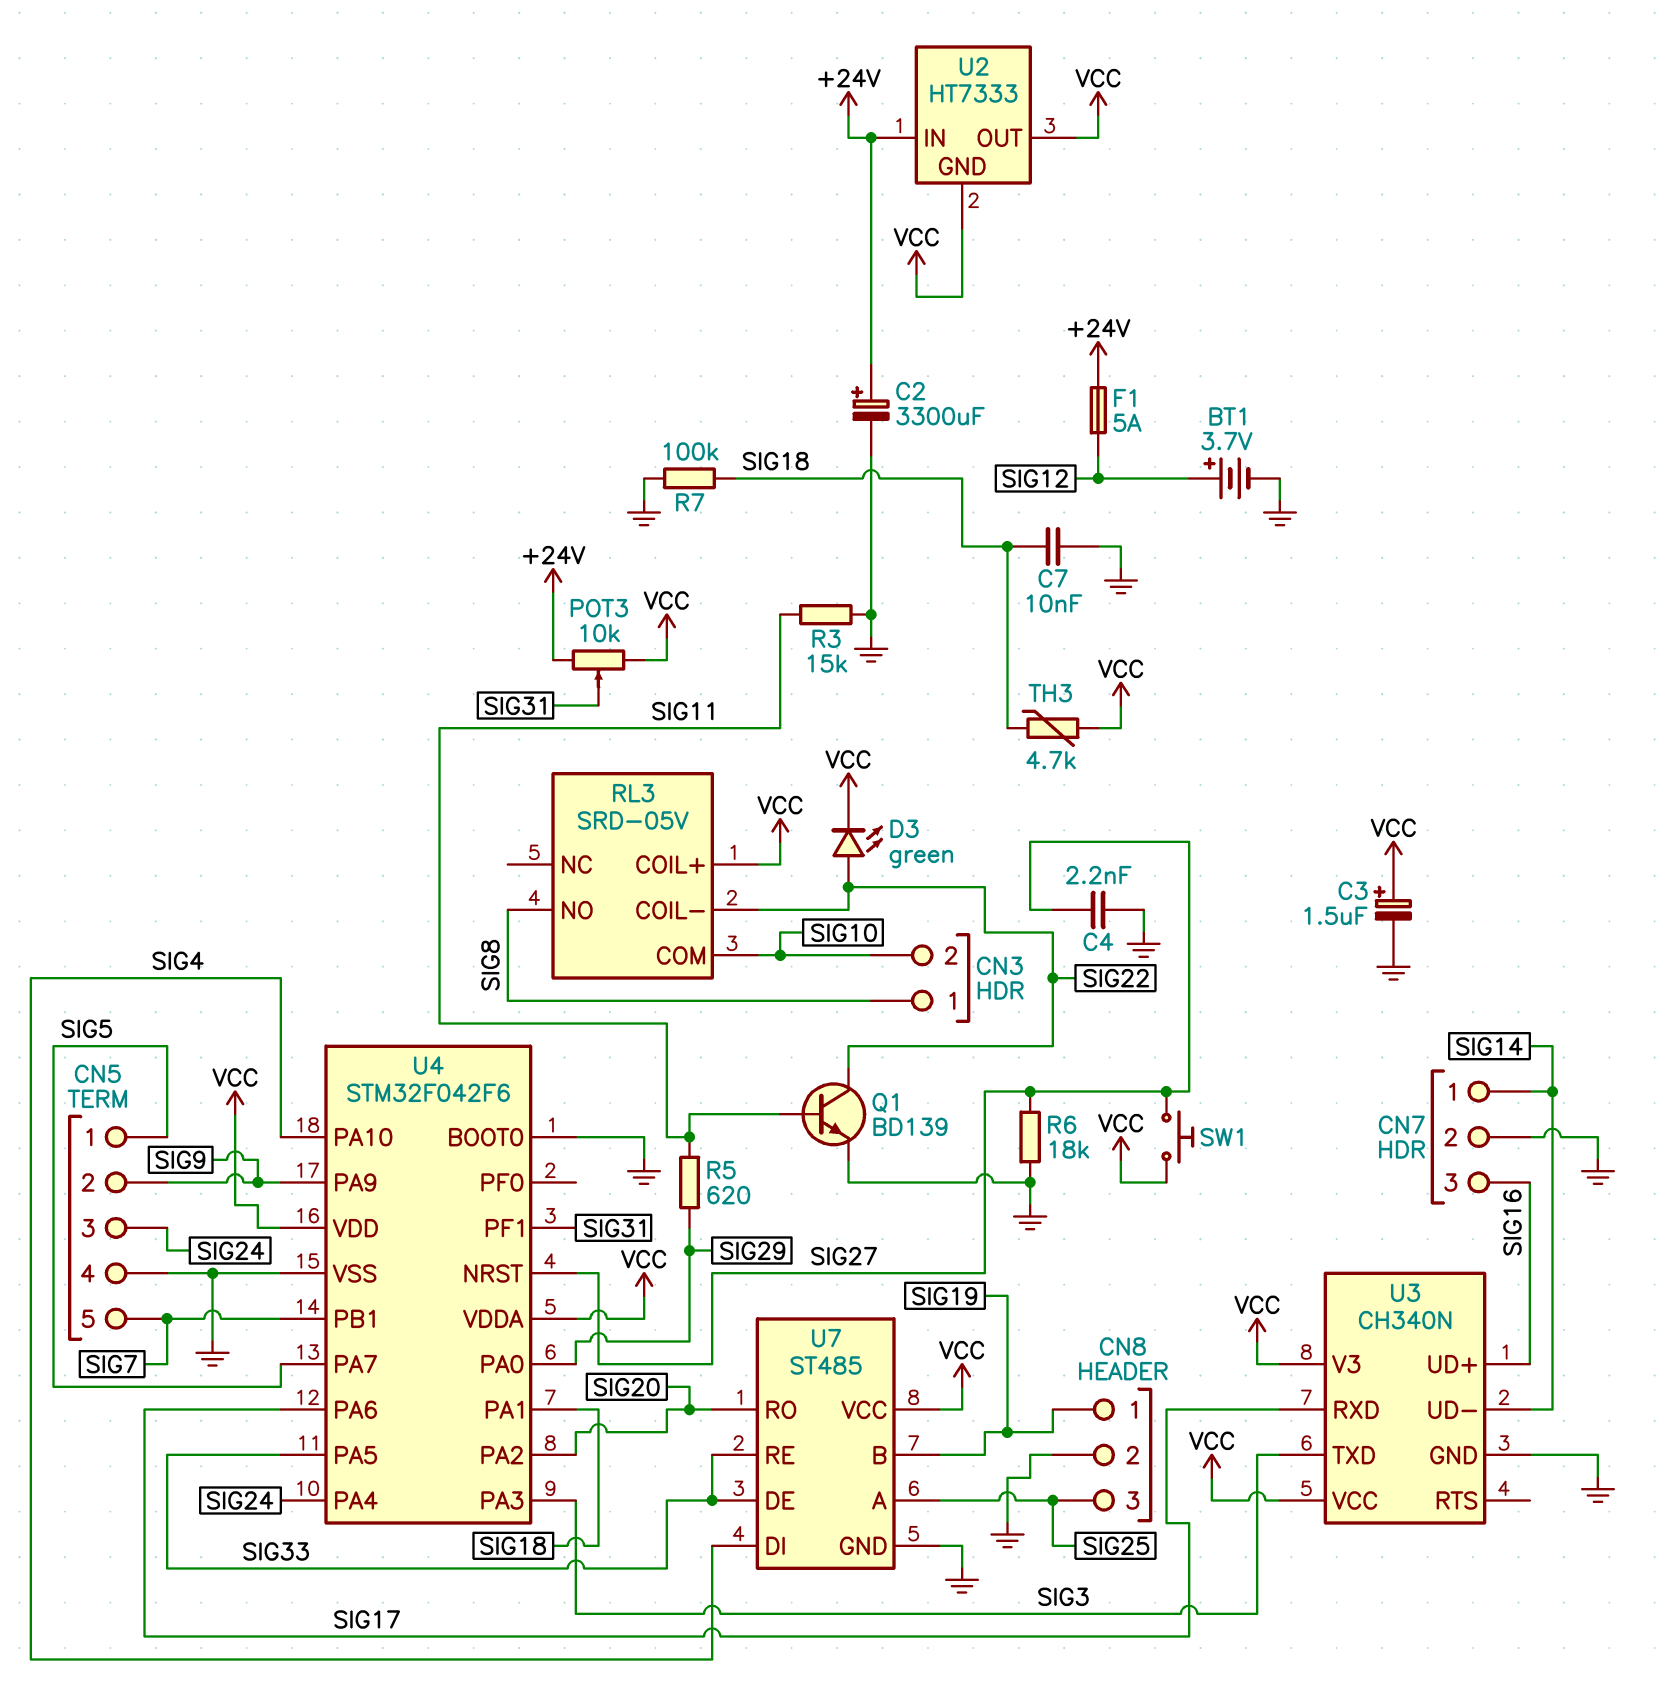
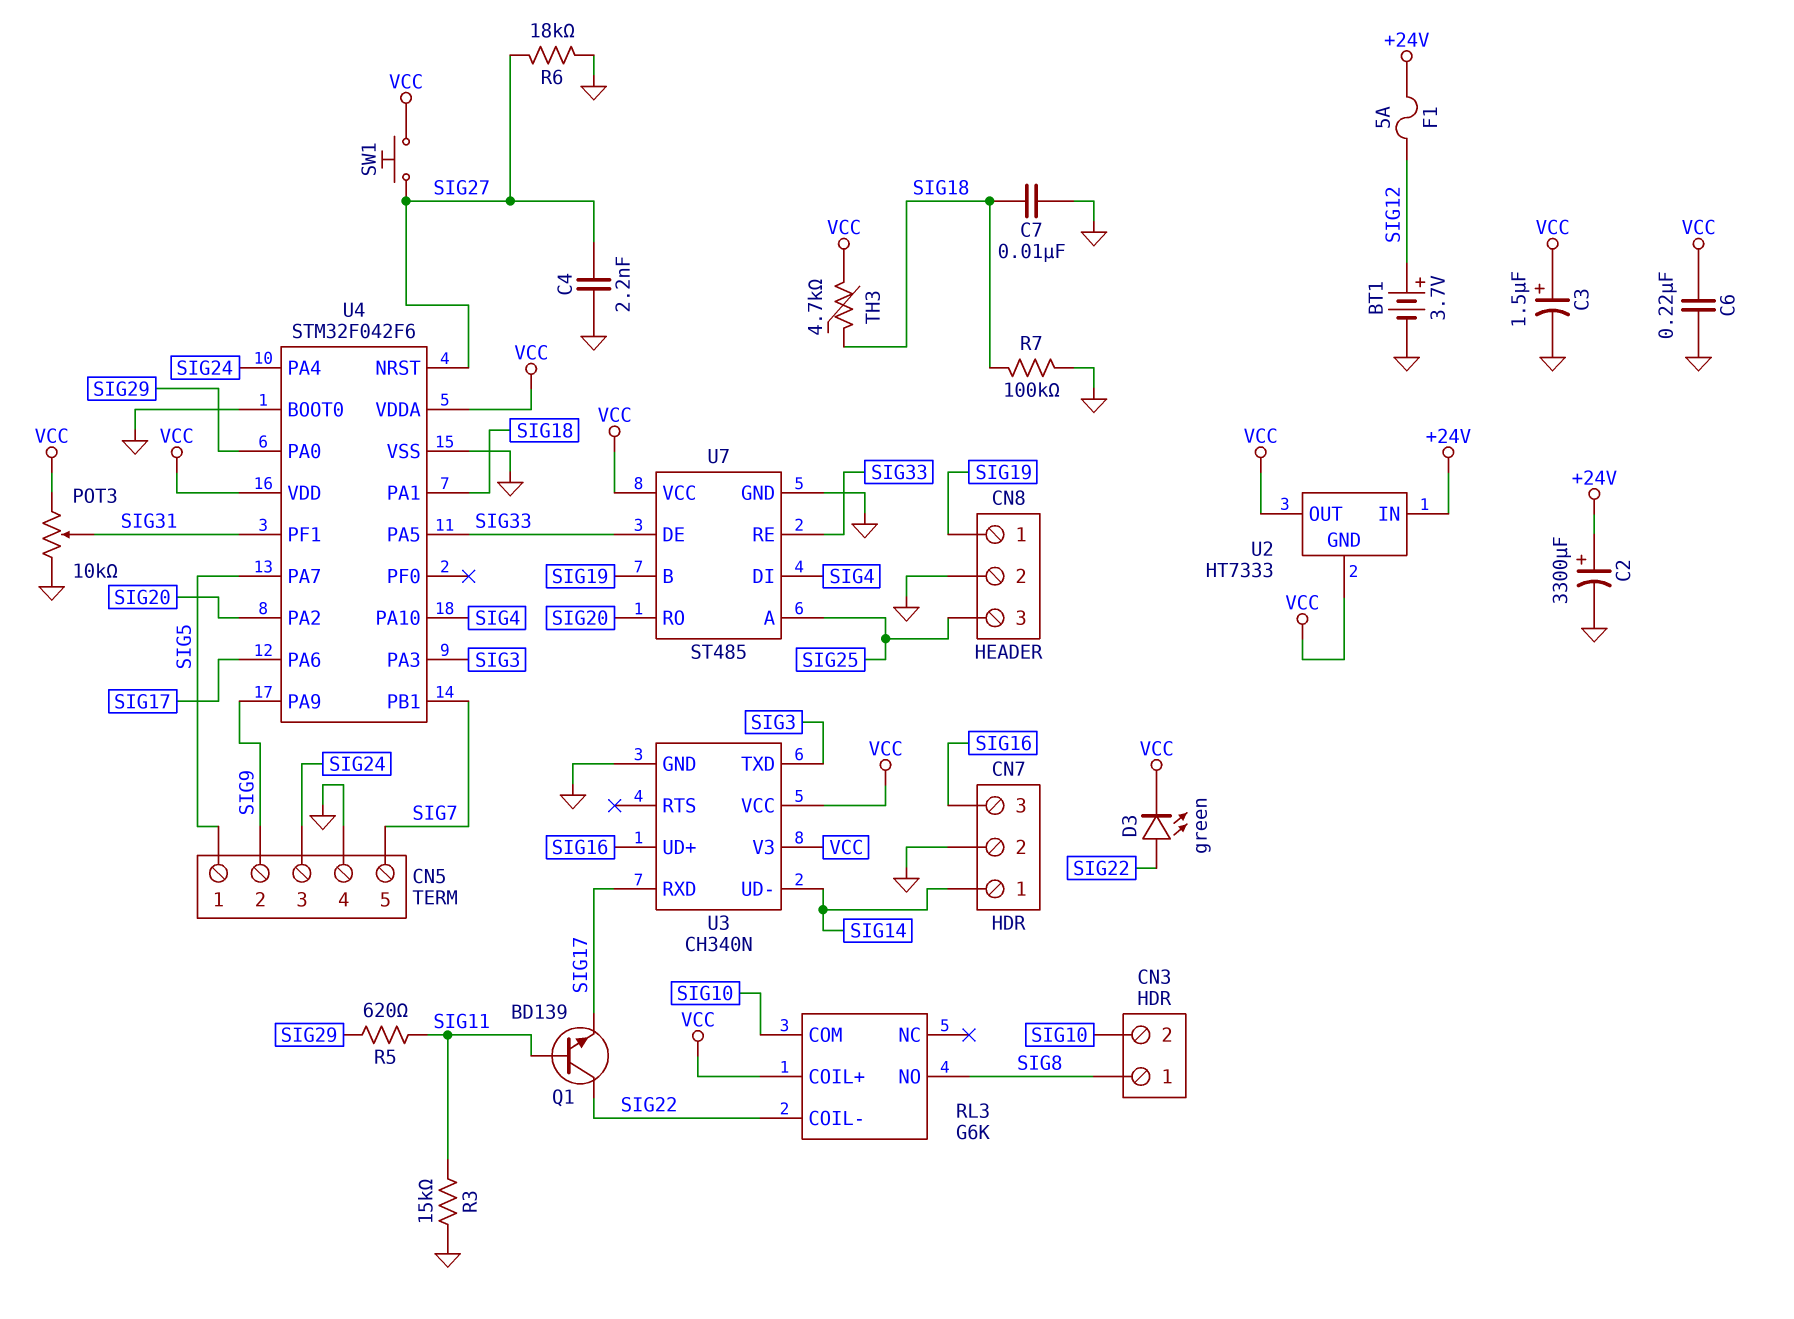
C6: none -> 220nF (GND, VCC)
POT3: 10k (+24V, VCC, wiper SIG31) -> 10k (GND, VCC, wiper SIG31)
Q1: NPN BD139 (B SIG11, C SIG22, E GND) -> NPN BD139 (B SIG11, C SIG22, E SIG17)
RL3: SRD-05V -> G6K

